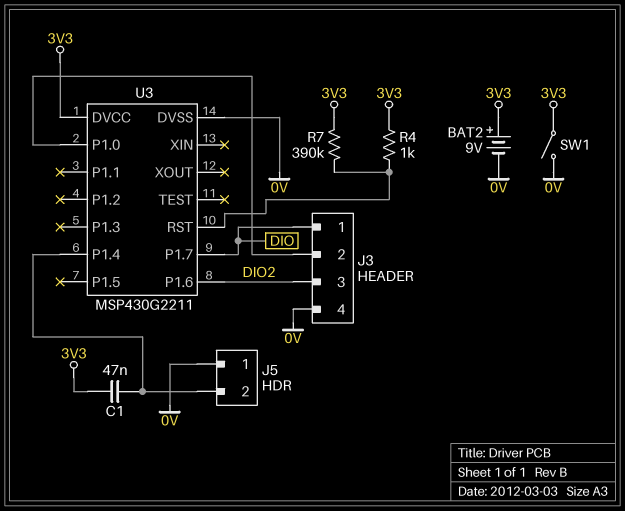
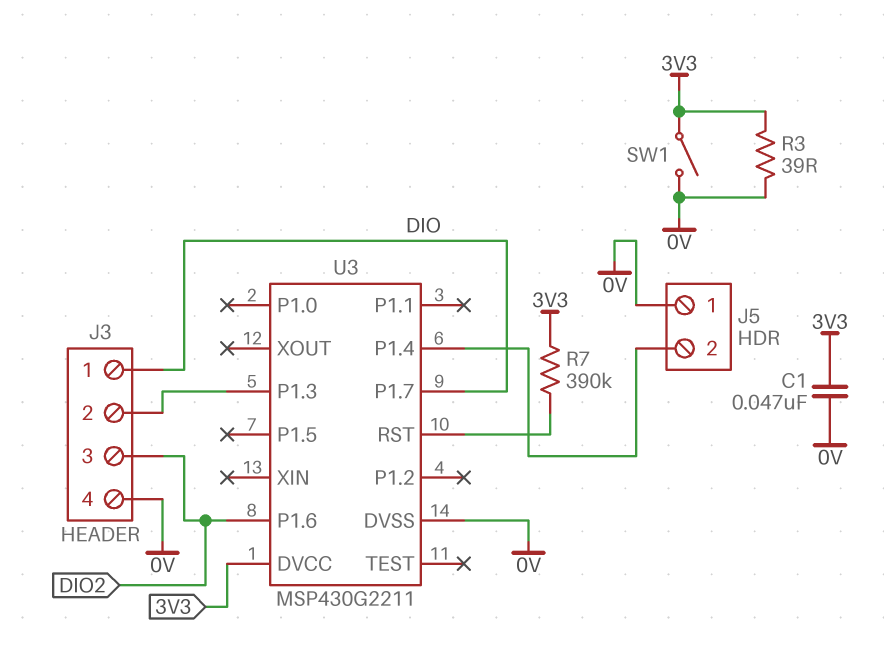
BAT2: 9V (plus 3V3, minus 0V) -> none
C1: 47nF (3V3, J5/2) -> 47nF (0V, 3V3)
R3: none -> 39 (0V, 3V3)
R4: 1k (3V3, U3/RST) -> none
U3 pin P1.0: J3/2 -> none
U3 pin P1.3: none -> J3/2

